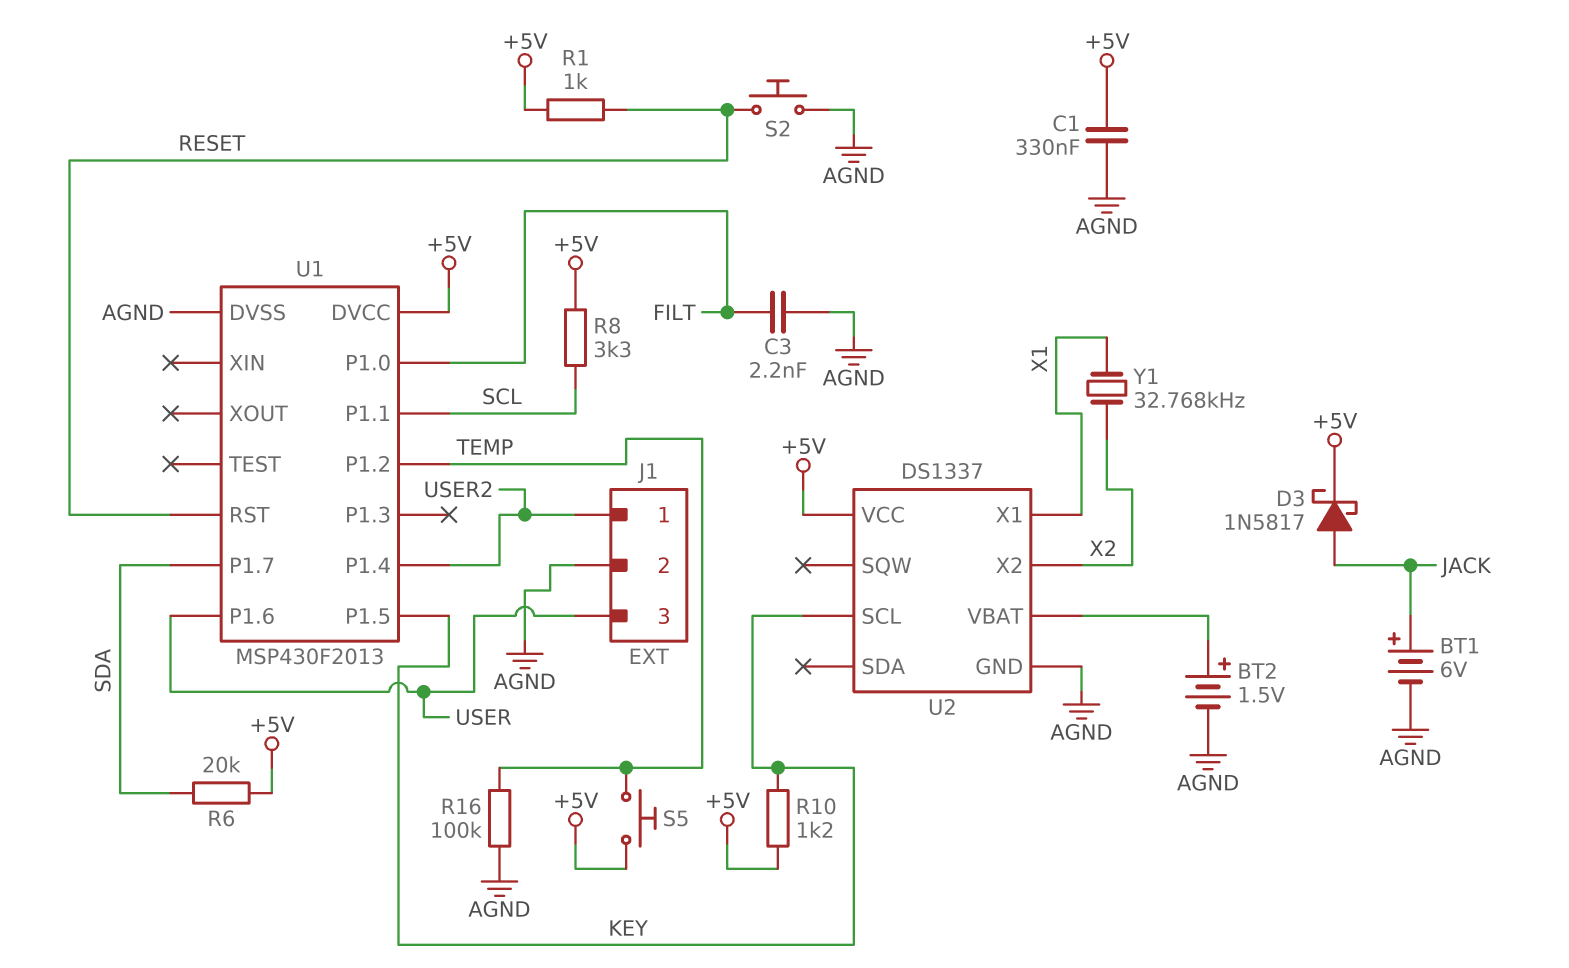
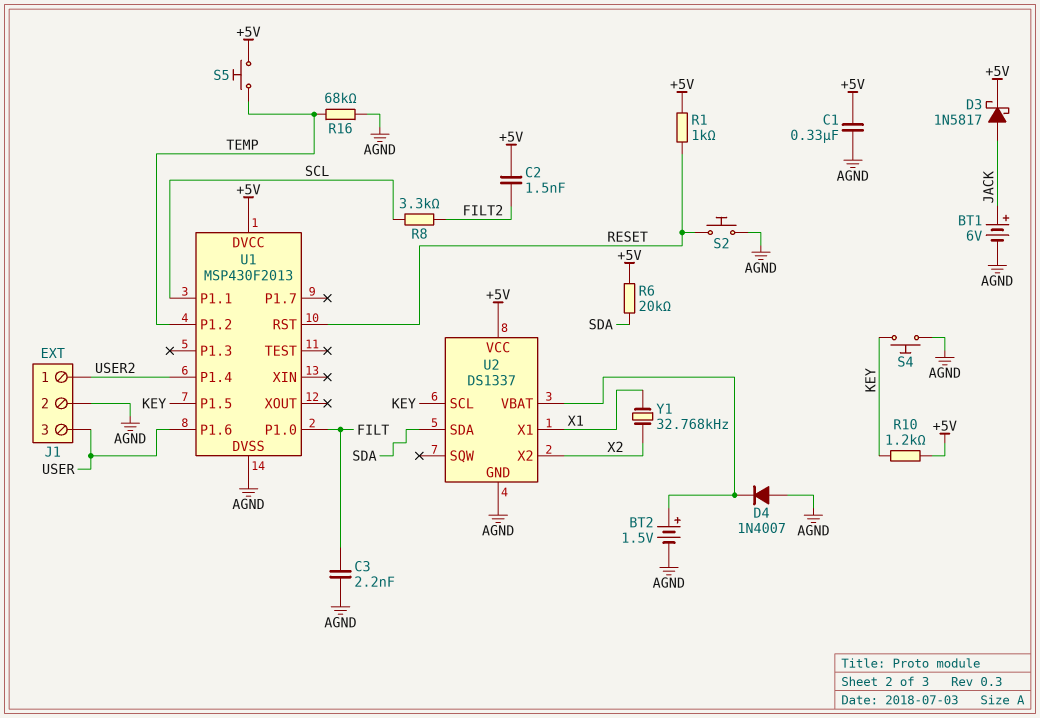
C2: none -> 1.5nF (+5V, FILT2)
D4: none -> diode 1N4007 (A AGND, K U2/VBAT)
R8: 3.3k (+5V, SCL) -> 3.3k (FILT2, SCL)
R16: 100k (AGND, TEMP) -> 68k (AGND, TEMP)
S4: none -> button (AGND, KEY)
U1 pin P1.7: SDA -> none
U2 pin SDA: none -> SDA

